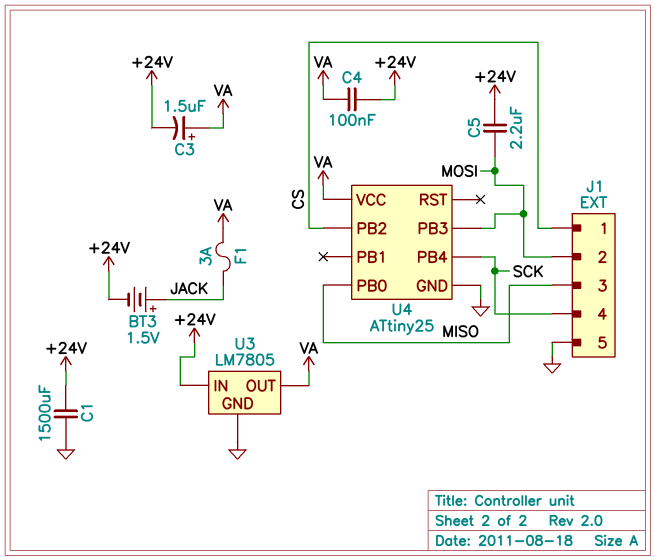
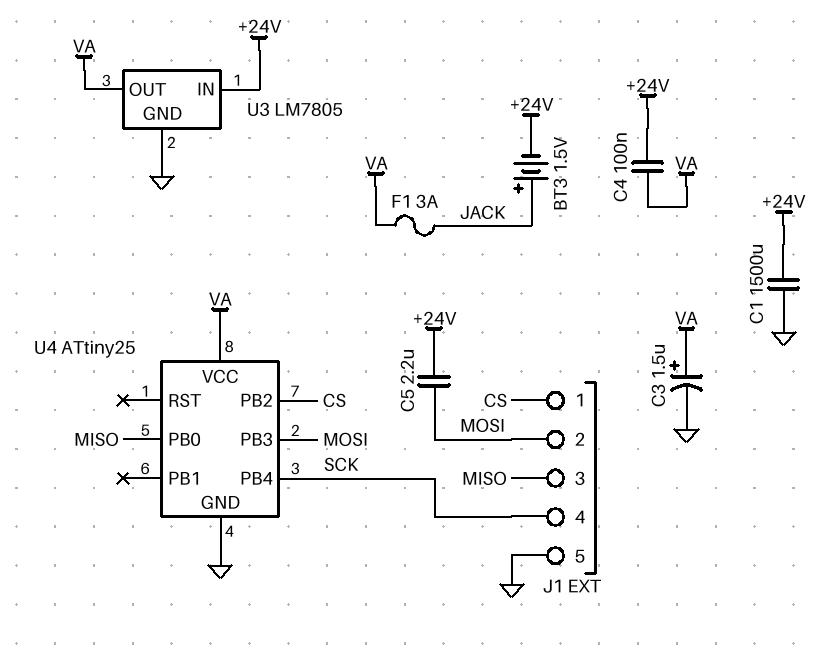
C3: 1.5uF (plus VA, minus +24V) -> 1.5uF (plus VA, minus GND)

